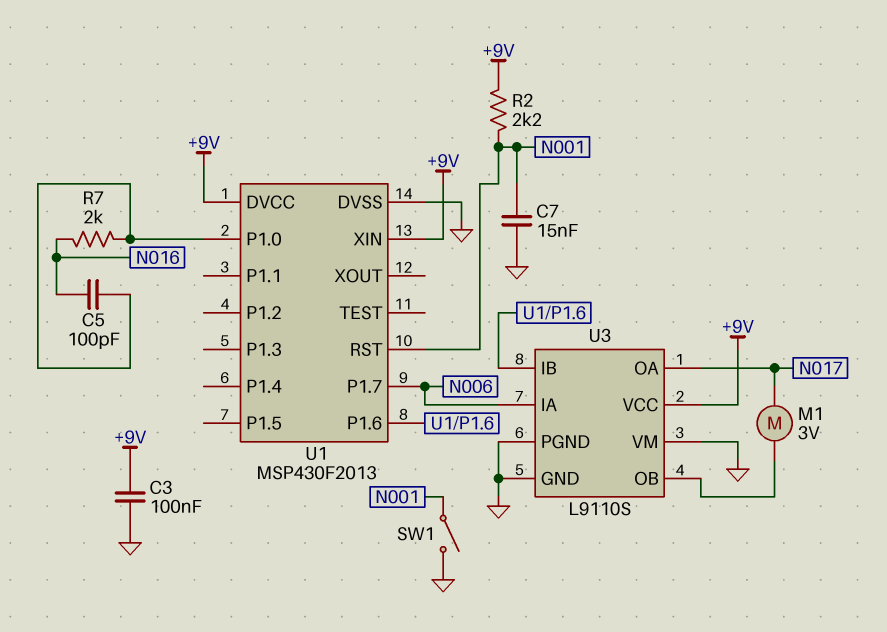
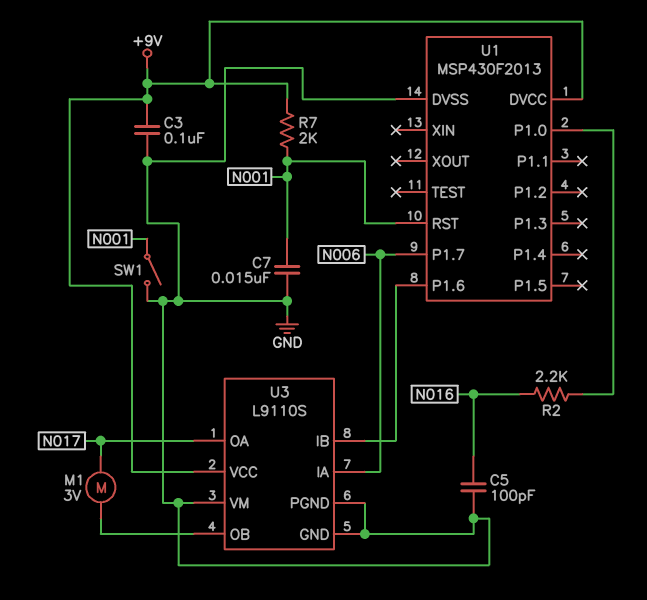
C5: 100pF (N016, U1/P1.0) -> 100pF (GND, N016)
R2: 2.2k (+9V, N001) -> 2.2k (N016, U1/P1.0)
R7: 2k (N016, U1/P1.0) -> 2k (+9V, N001)
U1 pin XIN: +9V -> none

